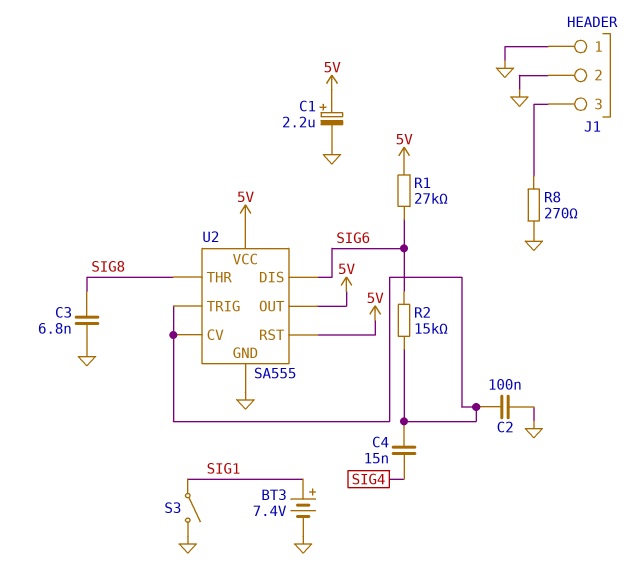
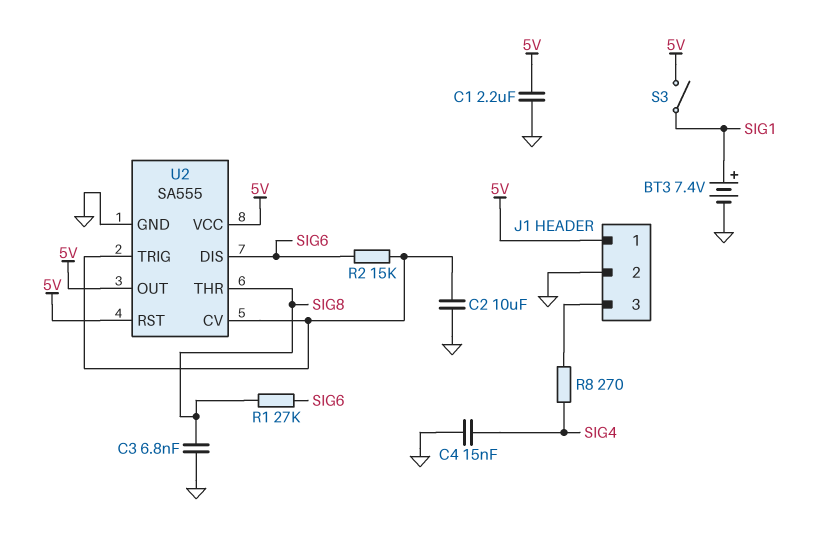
C1: 2.2uF (plus 5V, minus GND) -> 2.2uF (5V, GND)
C2: 100nF (GND, U2/CV) -> 10uF (GND, U2/CV)
C4: 15nF (SIG4, U2/CV) -> 15nF (GND, SIG4)
J1 pin 1: GND -> 5V
R1: 27k (5V, SIG6) -> 27k (SIG6, SIG8)
R8: 270 (GND, J1/3) -> 270 (J1/3, SIG4)
S3: switch (GND, SIG1) -> switch (5V, SIG1)

